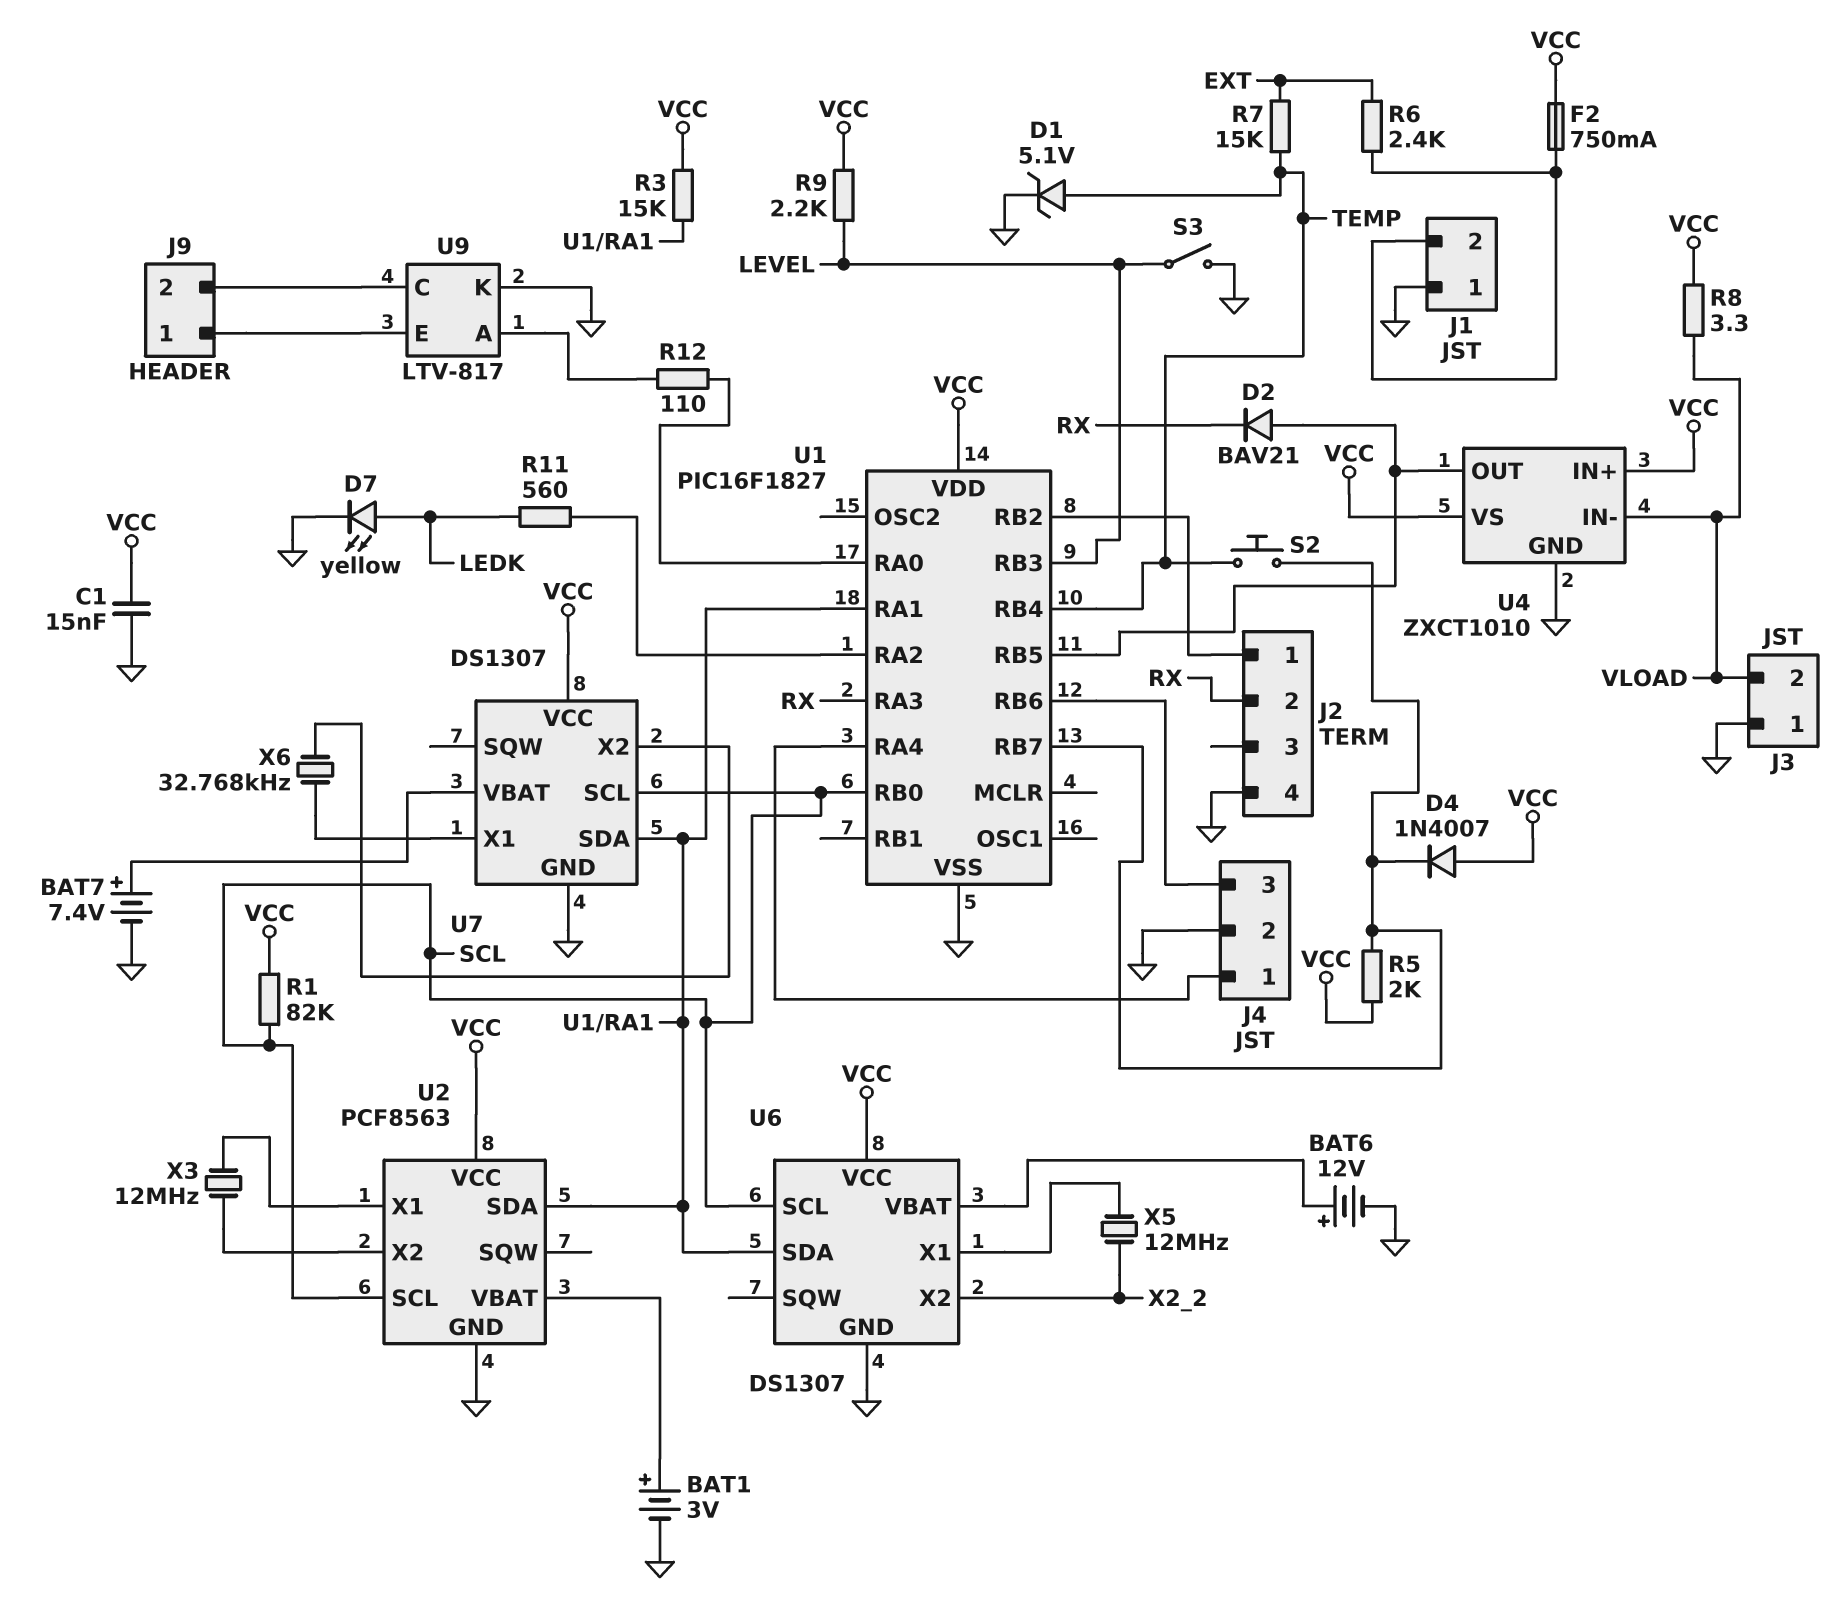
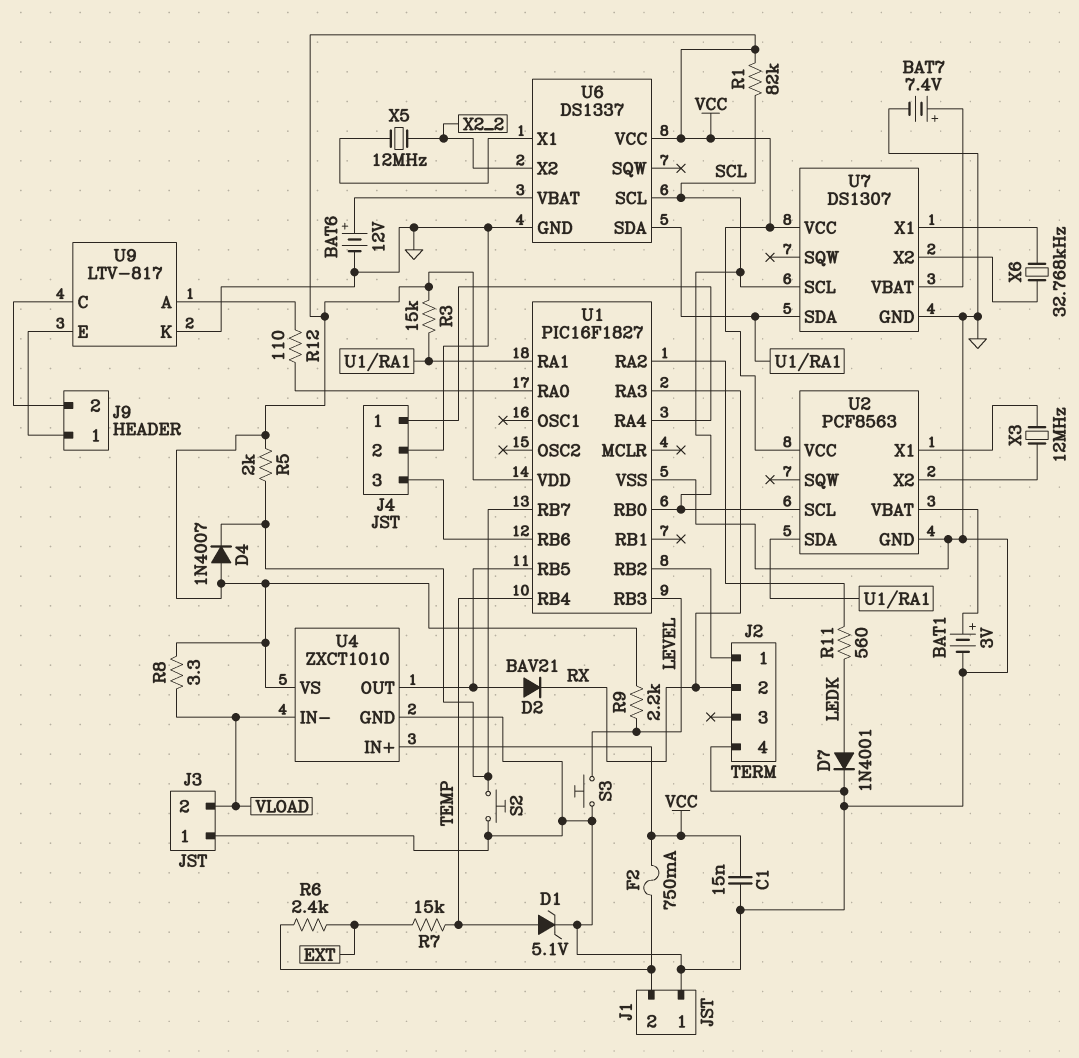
D7: LED yellow (A LEDK, K GND) -> diode 1N4001 (A LEDK, K GND)
S2: button (TEMP, U1/RB7) -> button (GND, U1/RB7)
S3: switch (GND, LEVEL) -> button (GND, LEVEL)
U6: DS1307 -> DS1337

